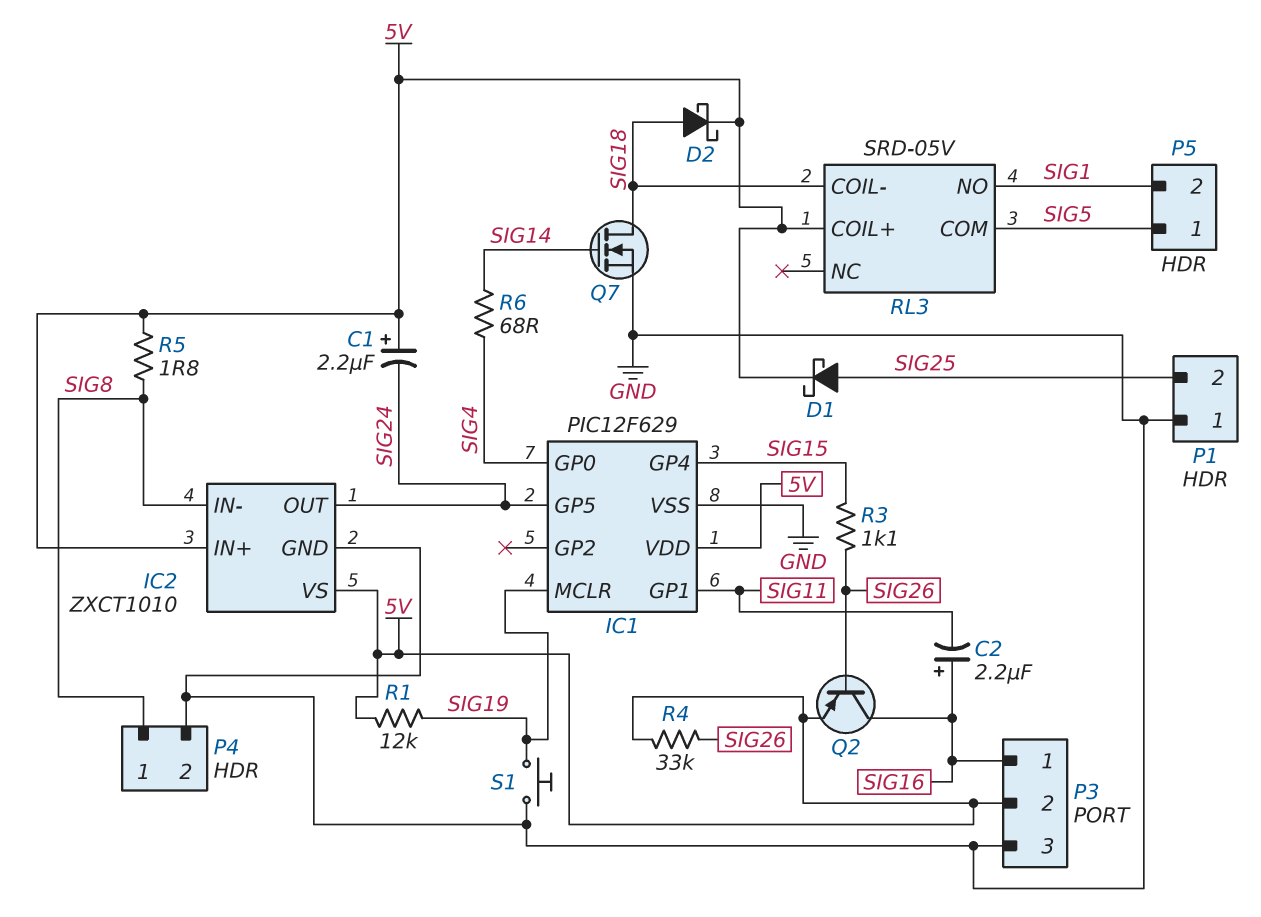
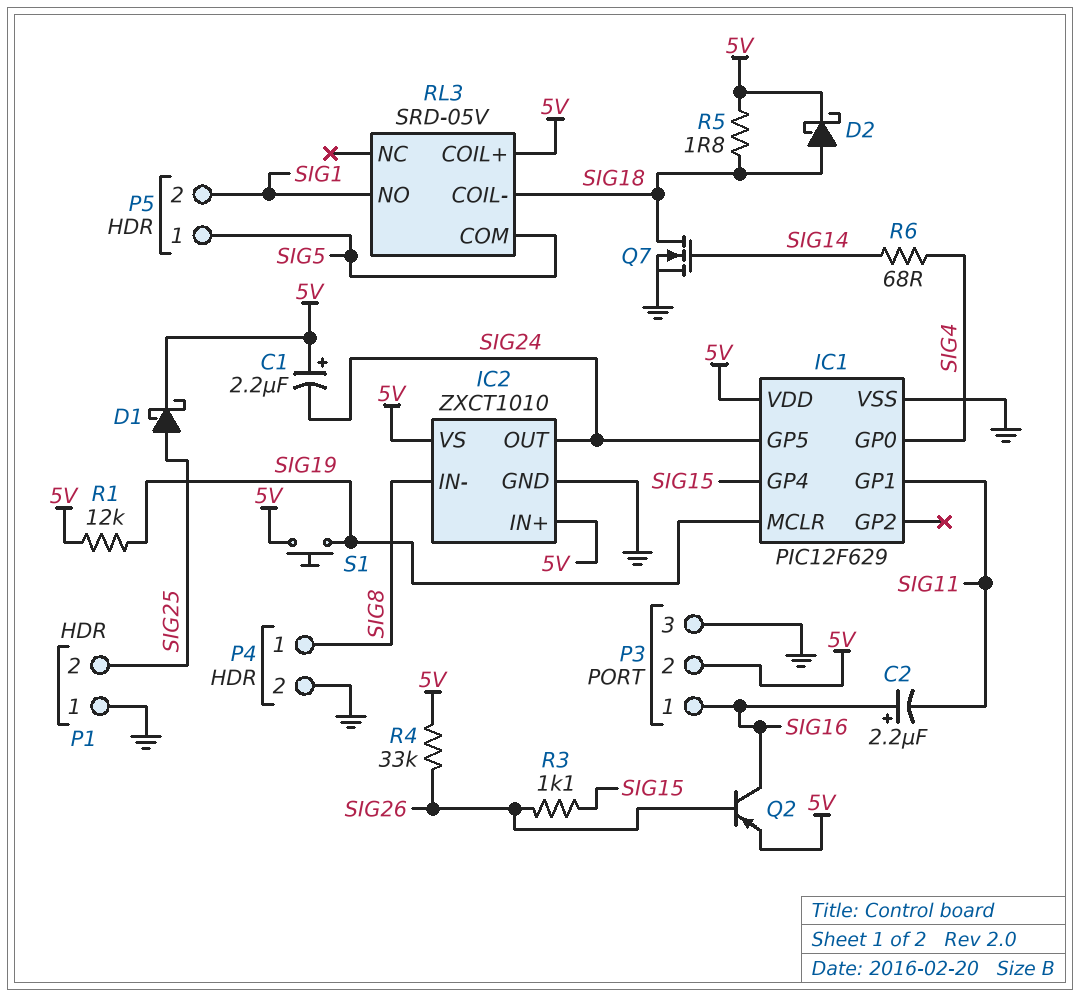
R5: 1.8 (5V, SIG8) -> 1.8 (5V, SIG18)
S1: button (GND, SIG19) -> button (5V, SIG19)

